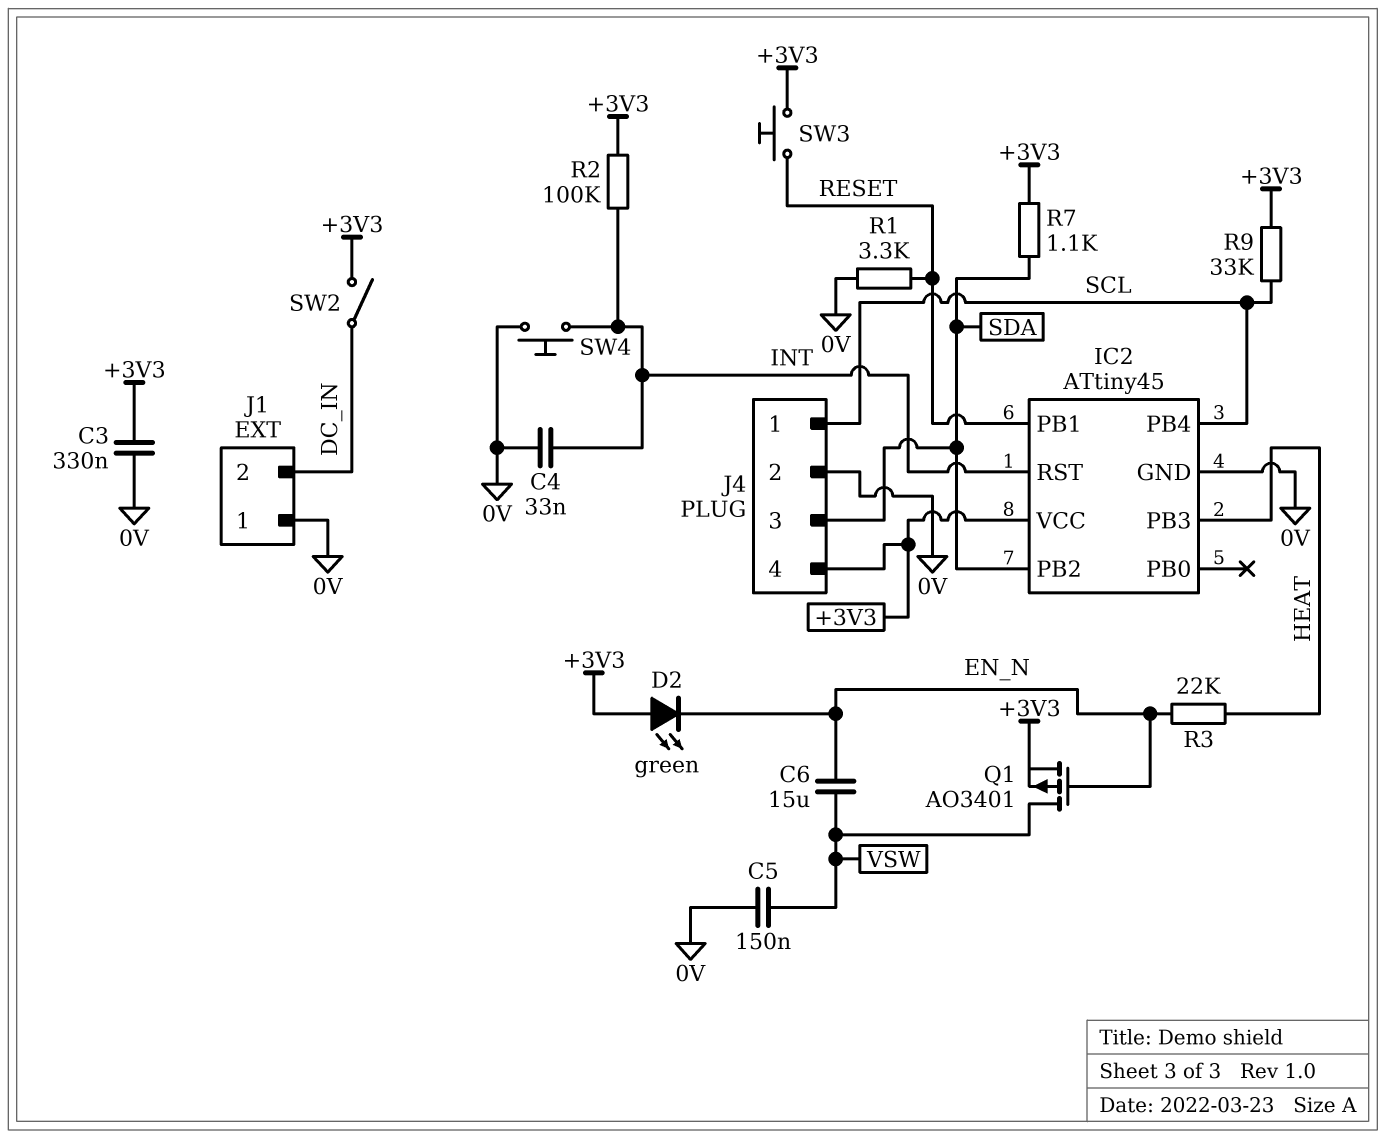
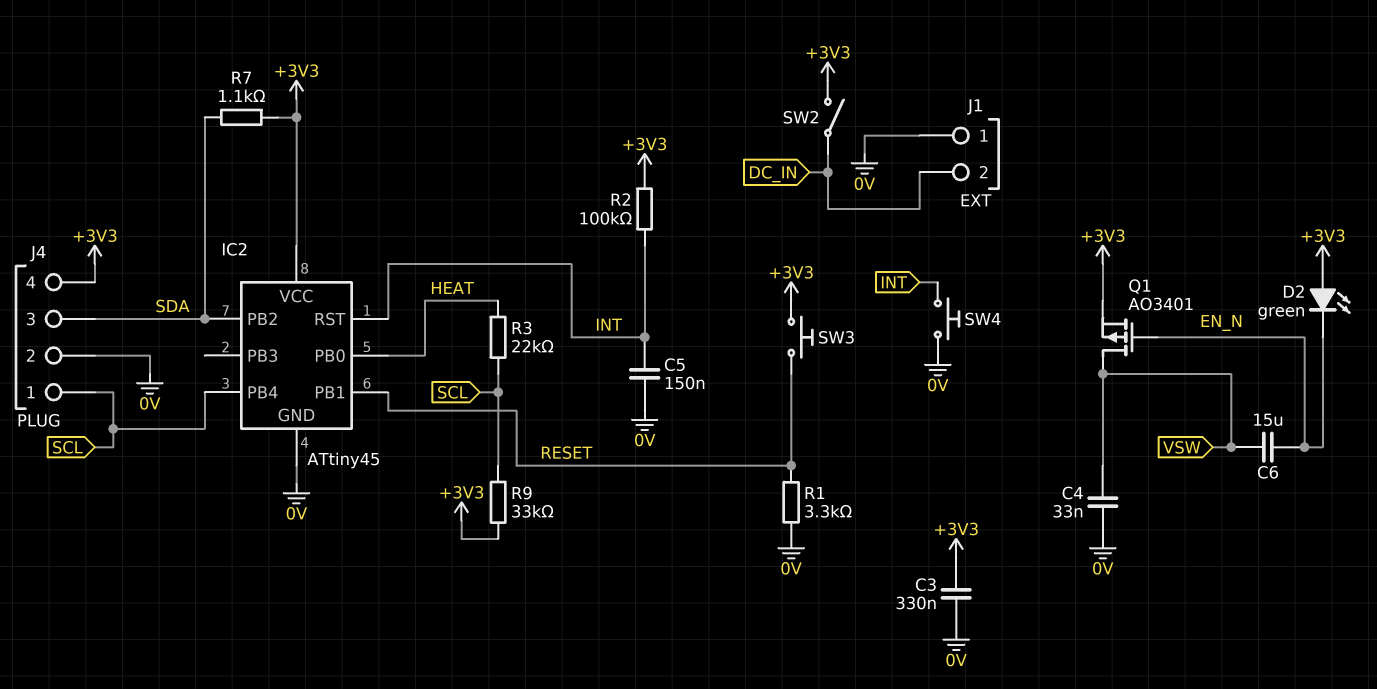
C4: 33nF (0V, INT) -> 33nF (0V, VSW)
C5: 150nF (0V, VSW) -> 150nF (0V, INT)
IC2 pin PB0: none -> HEAT
IC2 pin PB3: HEAT -> none
R3: 22k (EN_N, HEAT) -> 22k (HEAT, SCL)

